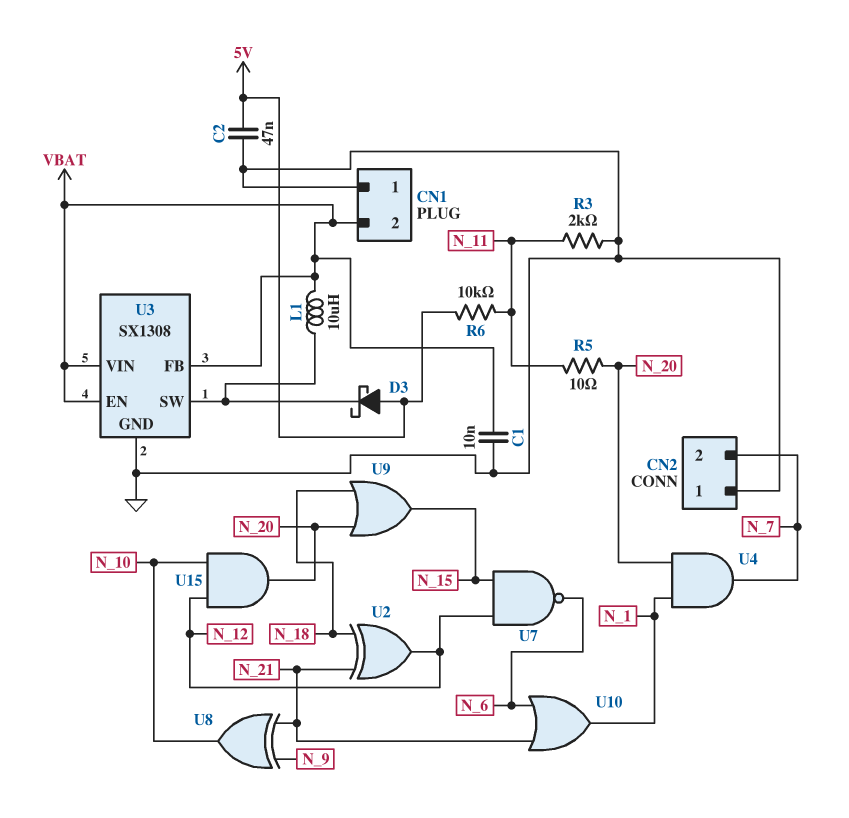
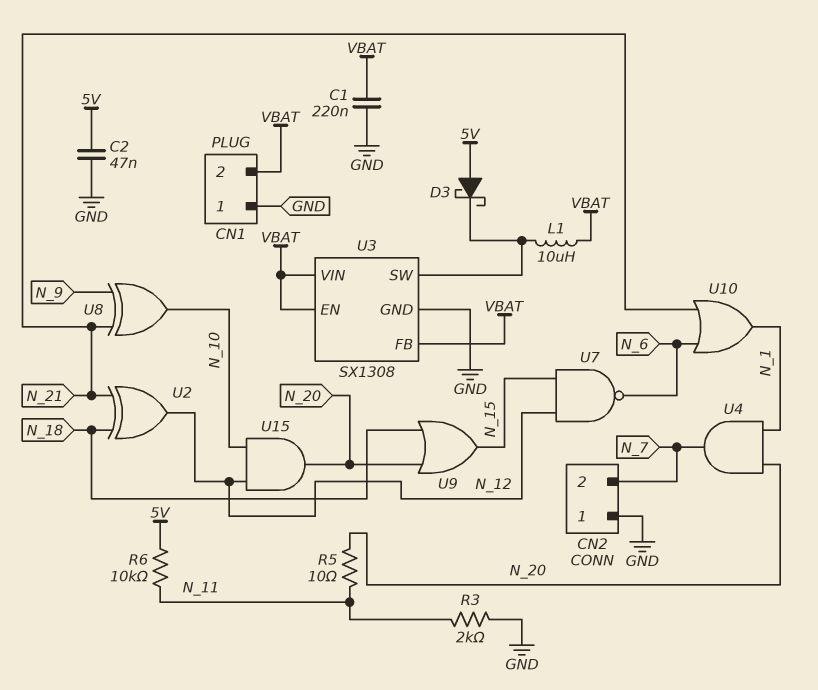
C1: 10nF (GND, VBAT) -> 220nF (GND, VBAT)

